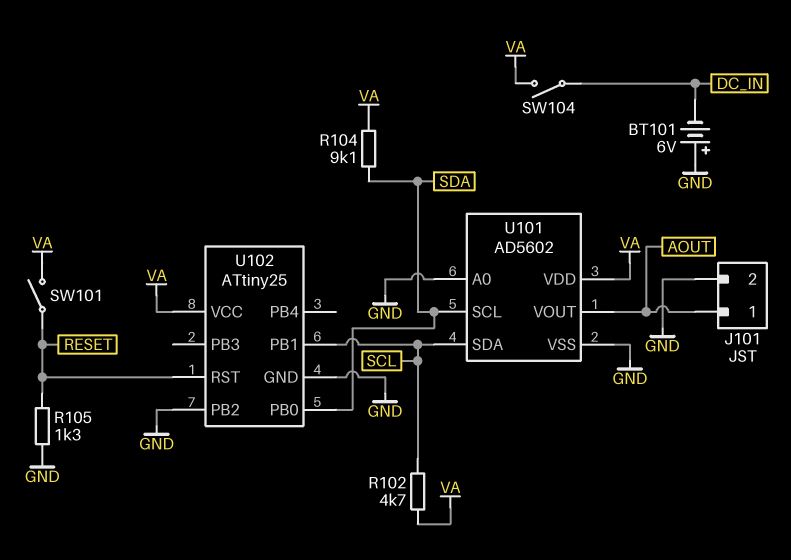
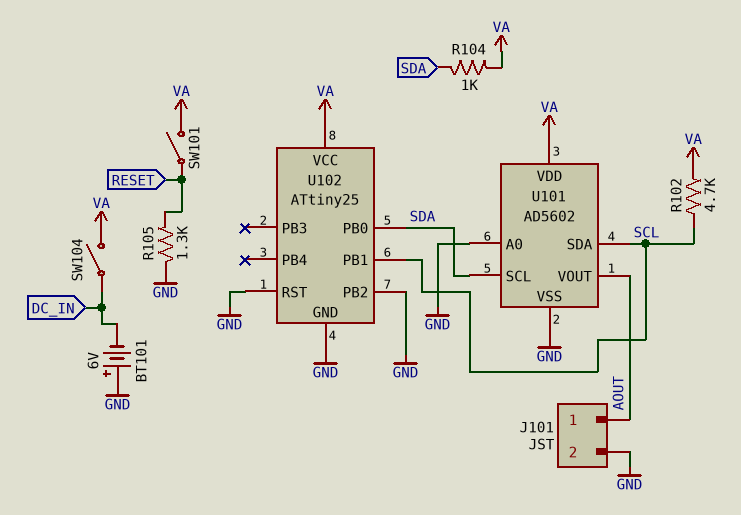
R104: 9.1k (SDA, VA) -> 1k (SDA, VA)
U102 pin RST: RESET -> GND

